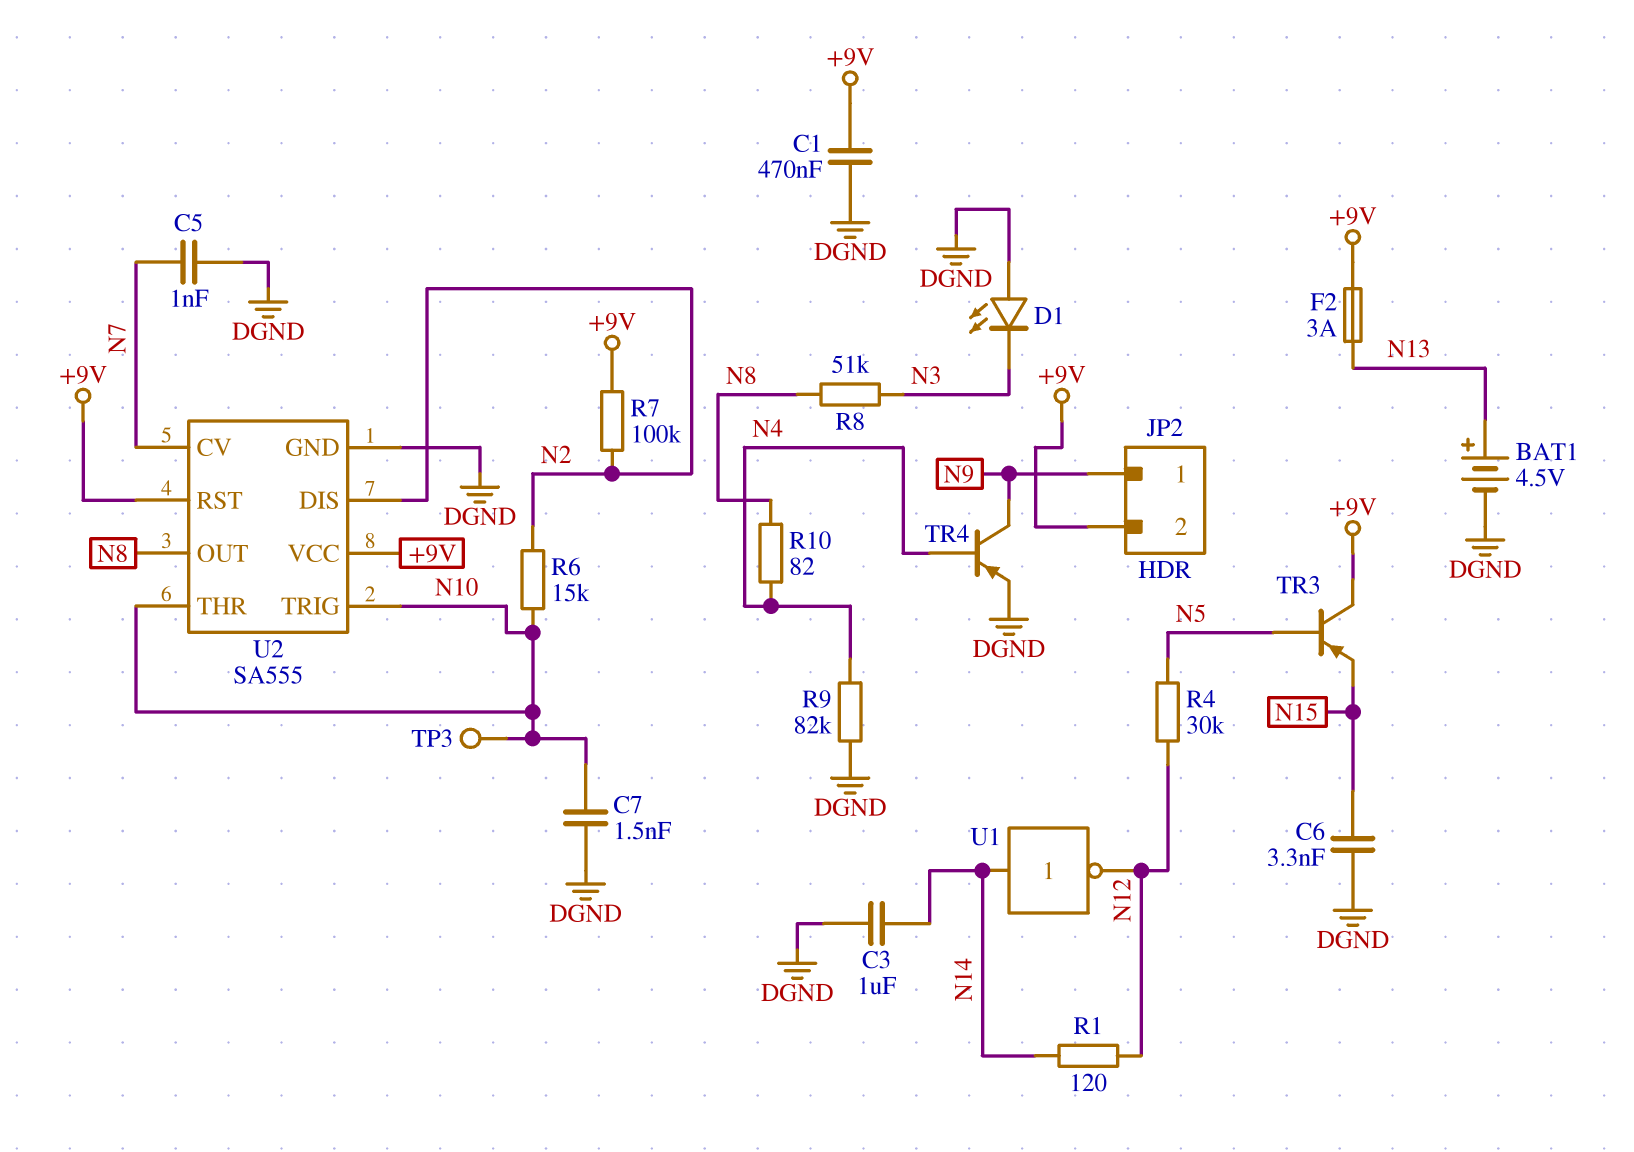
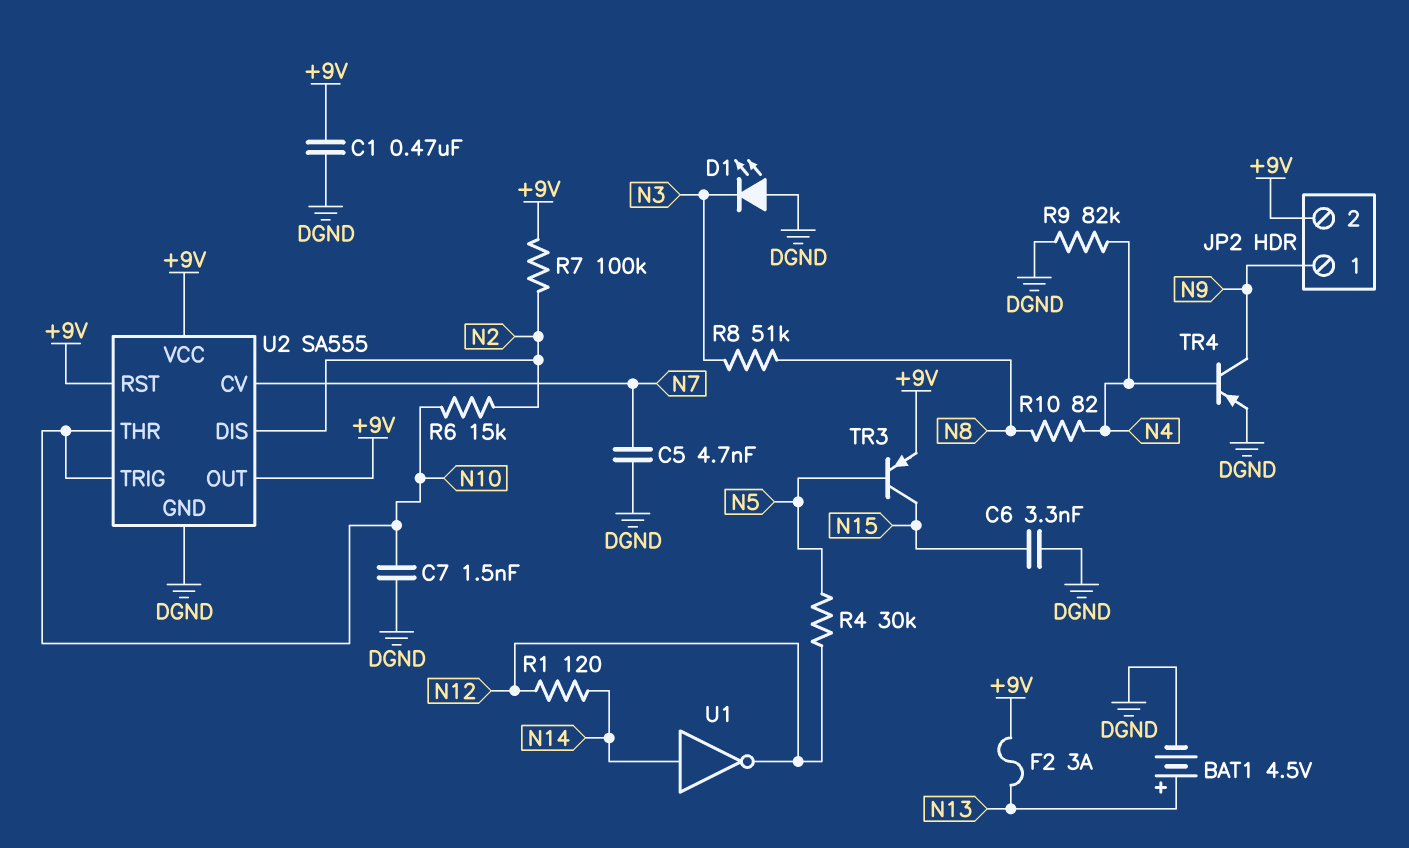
C3: 1uF (DGND, N14) -> none
C5: 1nF (DGND, N7) -> 4.7nF (DGND, N7)
TP3: test point (N10) -> none
TR3: PNP (B N5, C +9V, E N15) -> PNP (B N5, C N15, E +9V)
U2 pin OUT: N8 -> +9V

